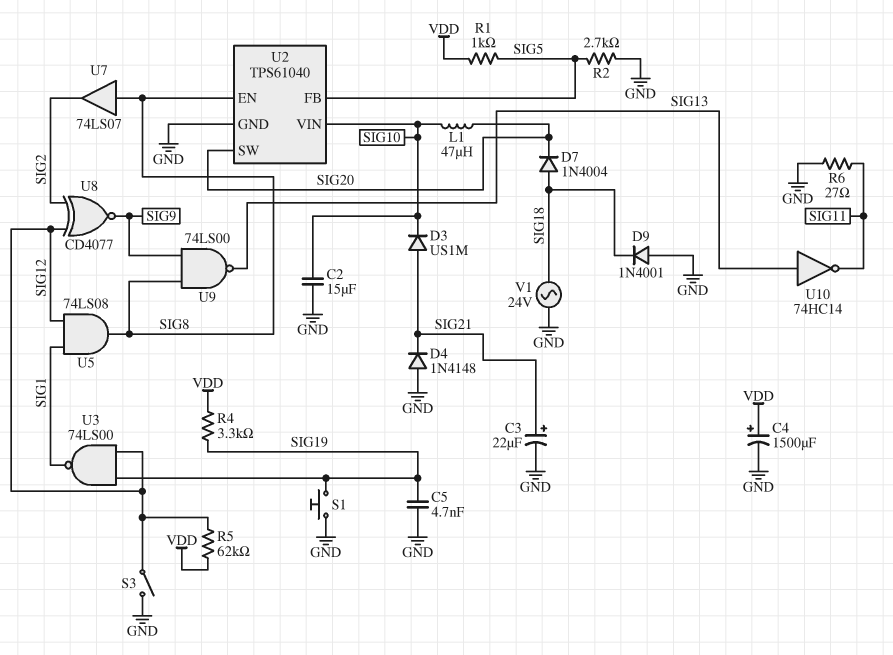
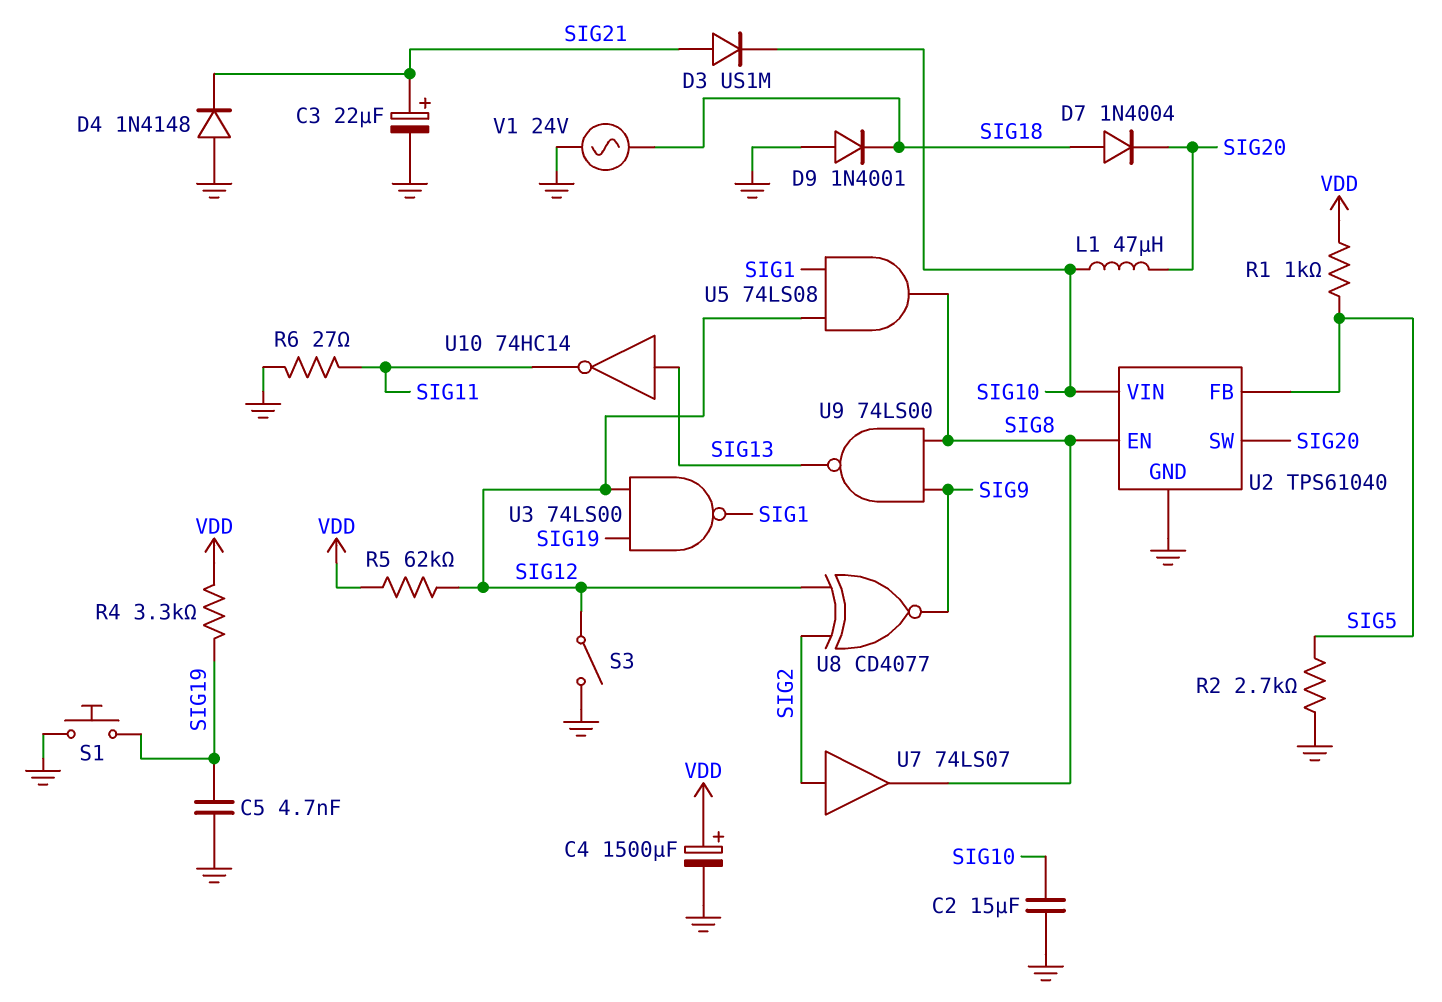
U7: buffer 74LS07 (in SIG8, out SIG2) -> buffer 74LS07 (in SIG2, out SIG8)

